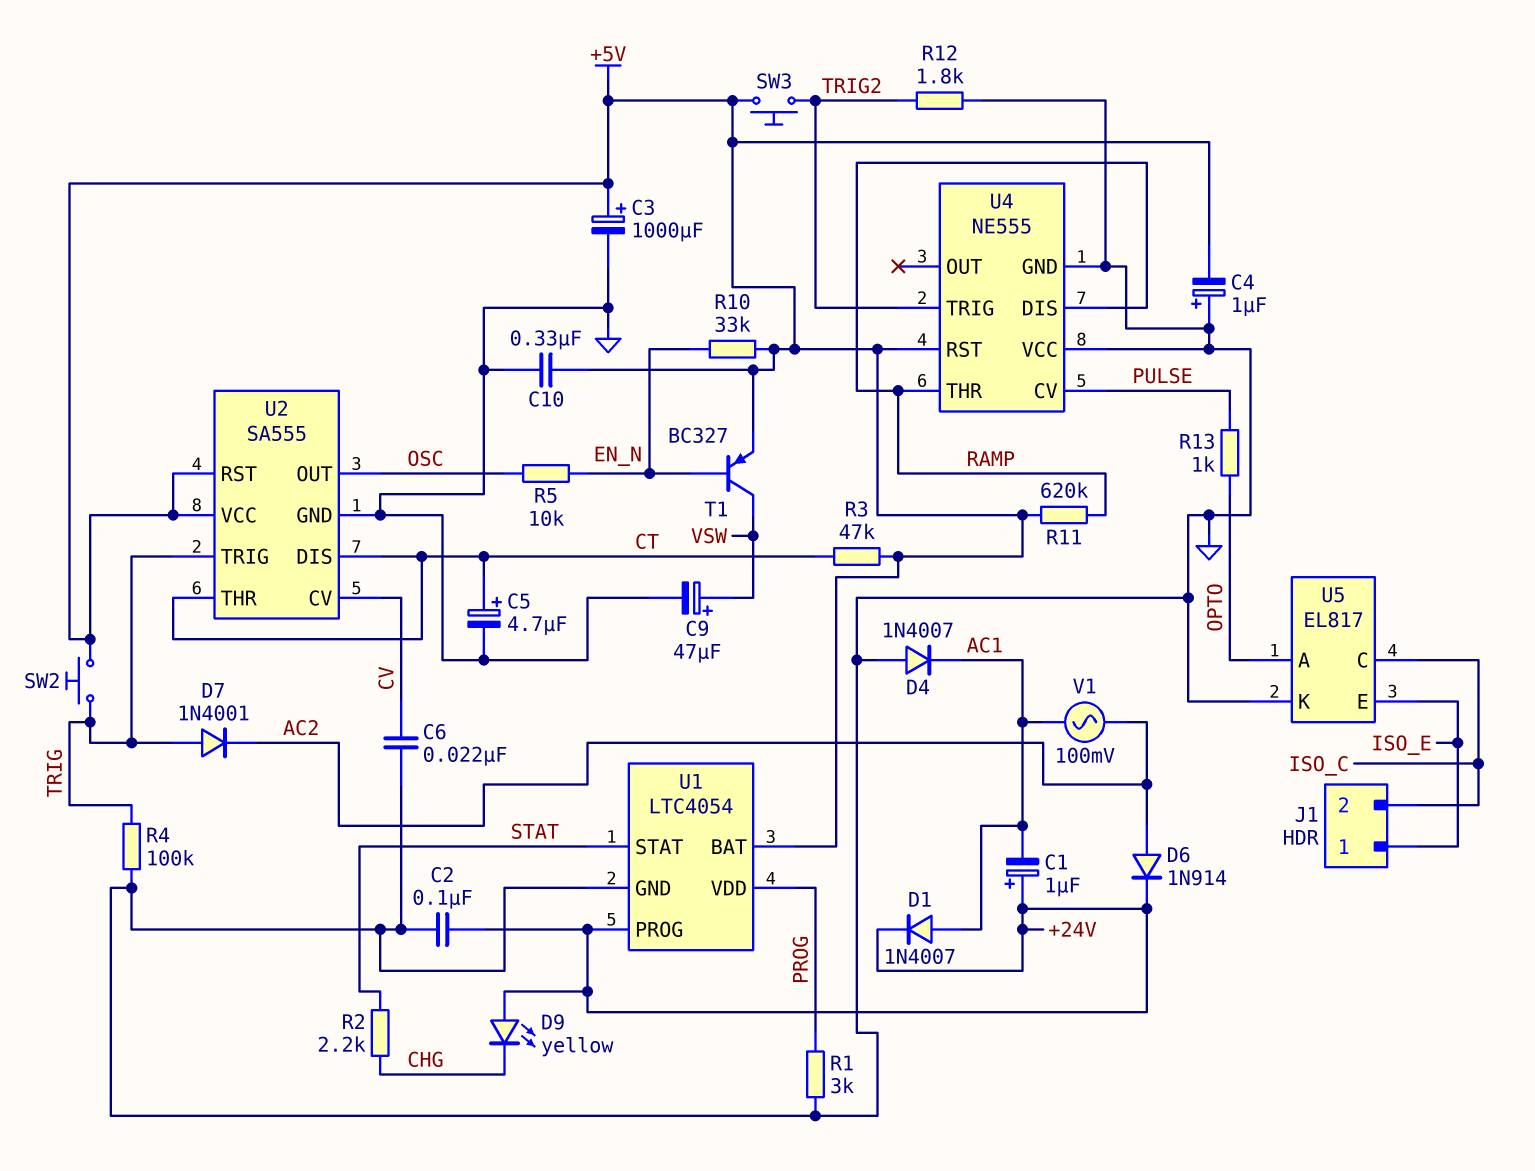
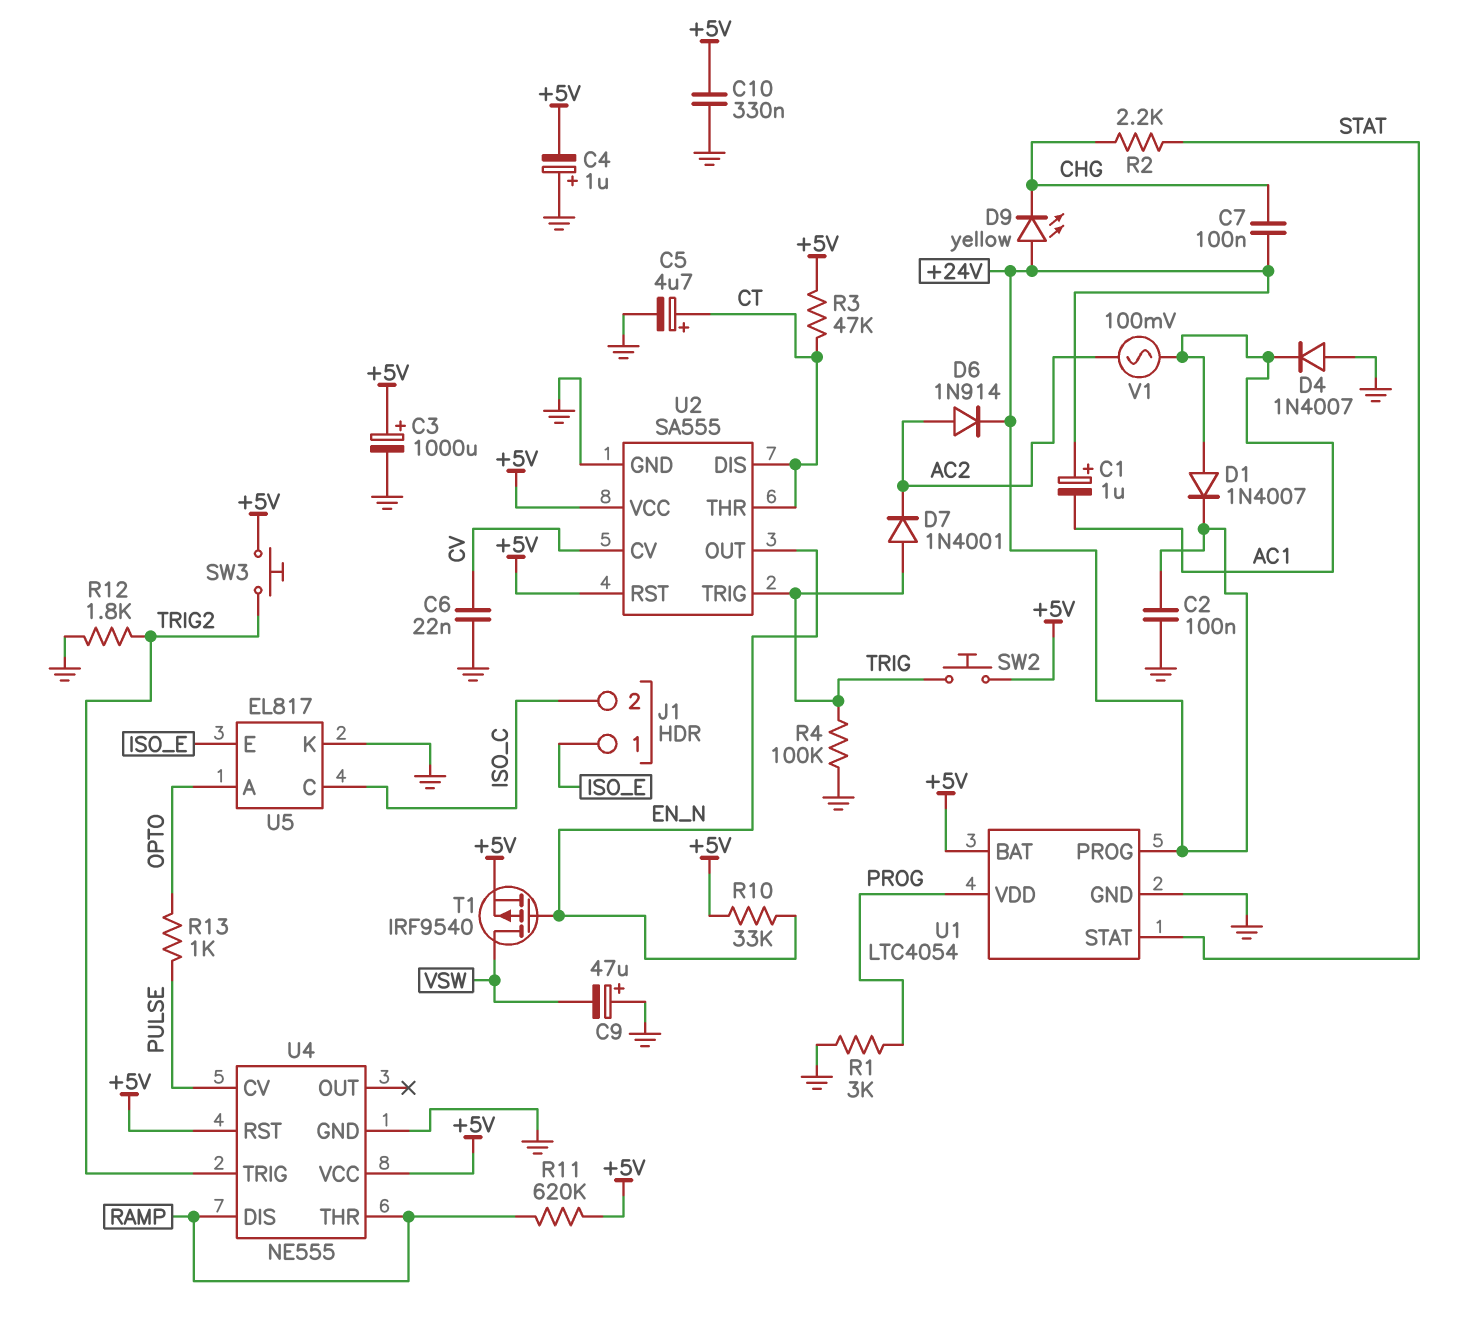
C7: none -> 100nF (+24V, CHG)
C9: 47uF (plus VSW, minus GND) -> 47uF (plus GND, minus VSW)
R5: 10k (EN_N, OSC) -> none
T1: PNP BC327 (B EN_N, C VSW, E +5V) -> PMOS IRF9540 (G EN_N, D VSW, S +5V)
U2 pin OUT: OSC -> EN_N
U4 pin VCC: GND -> +5V

